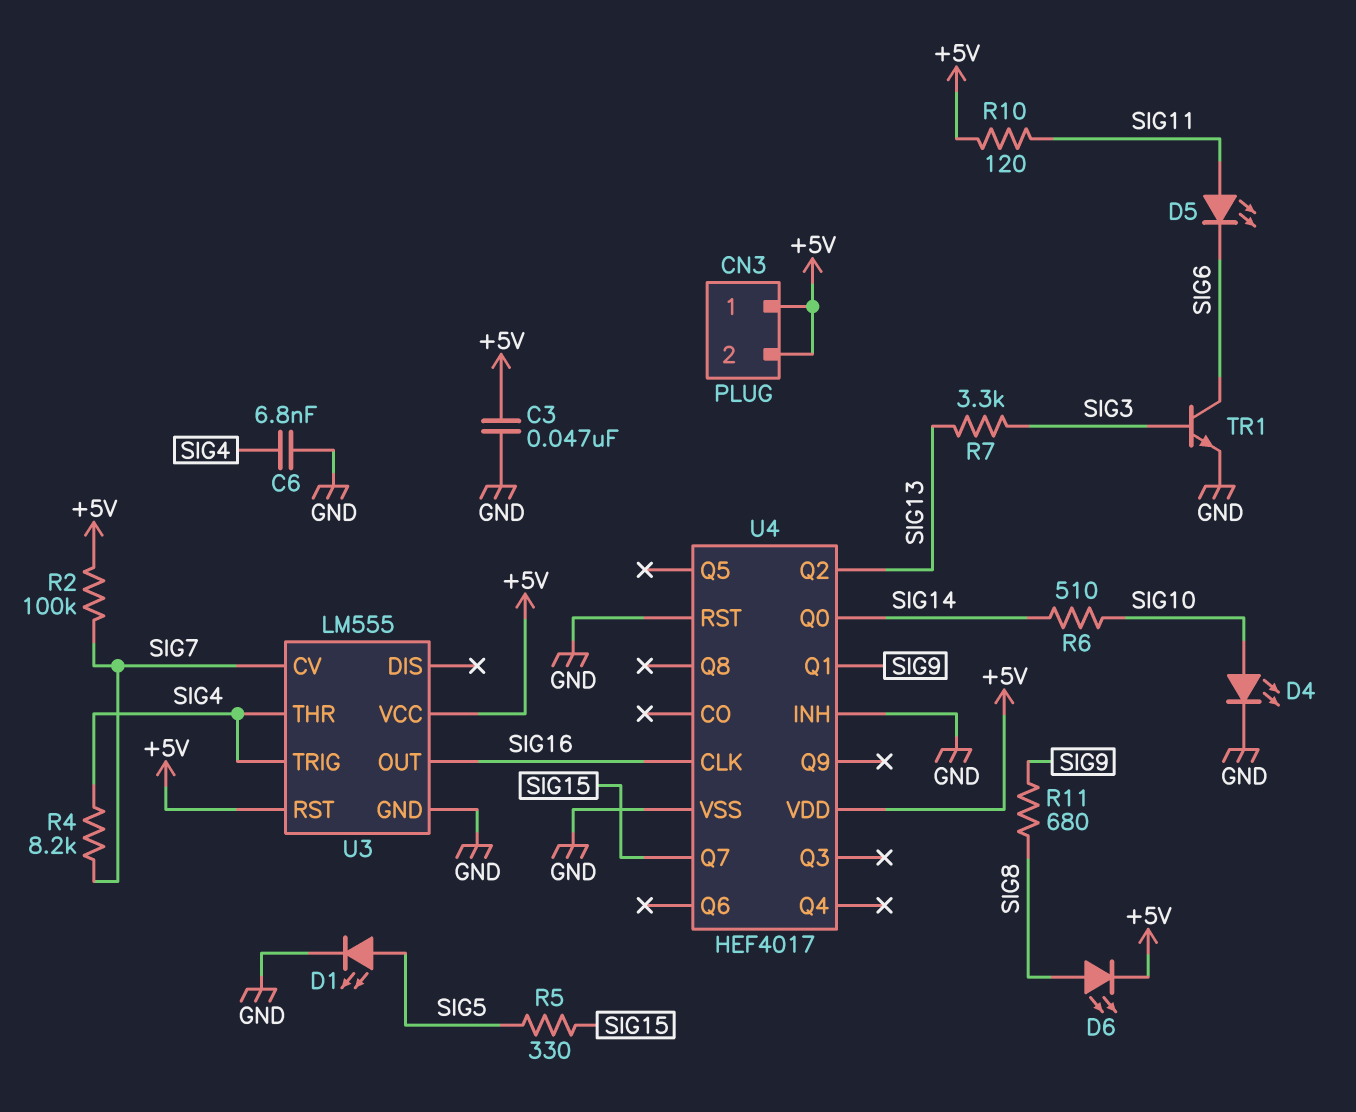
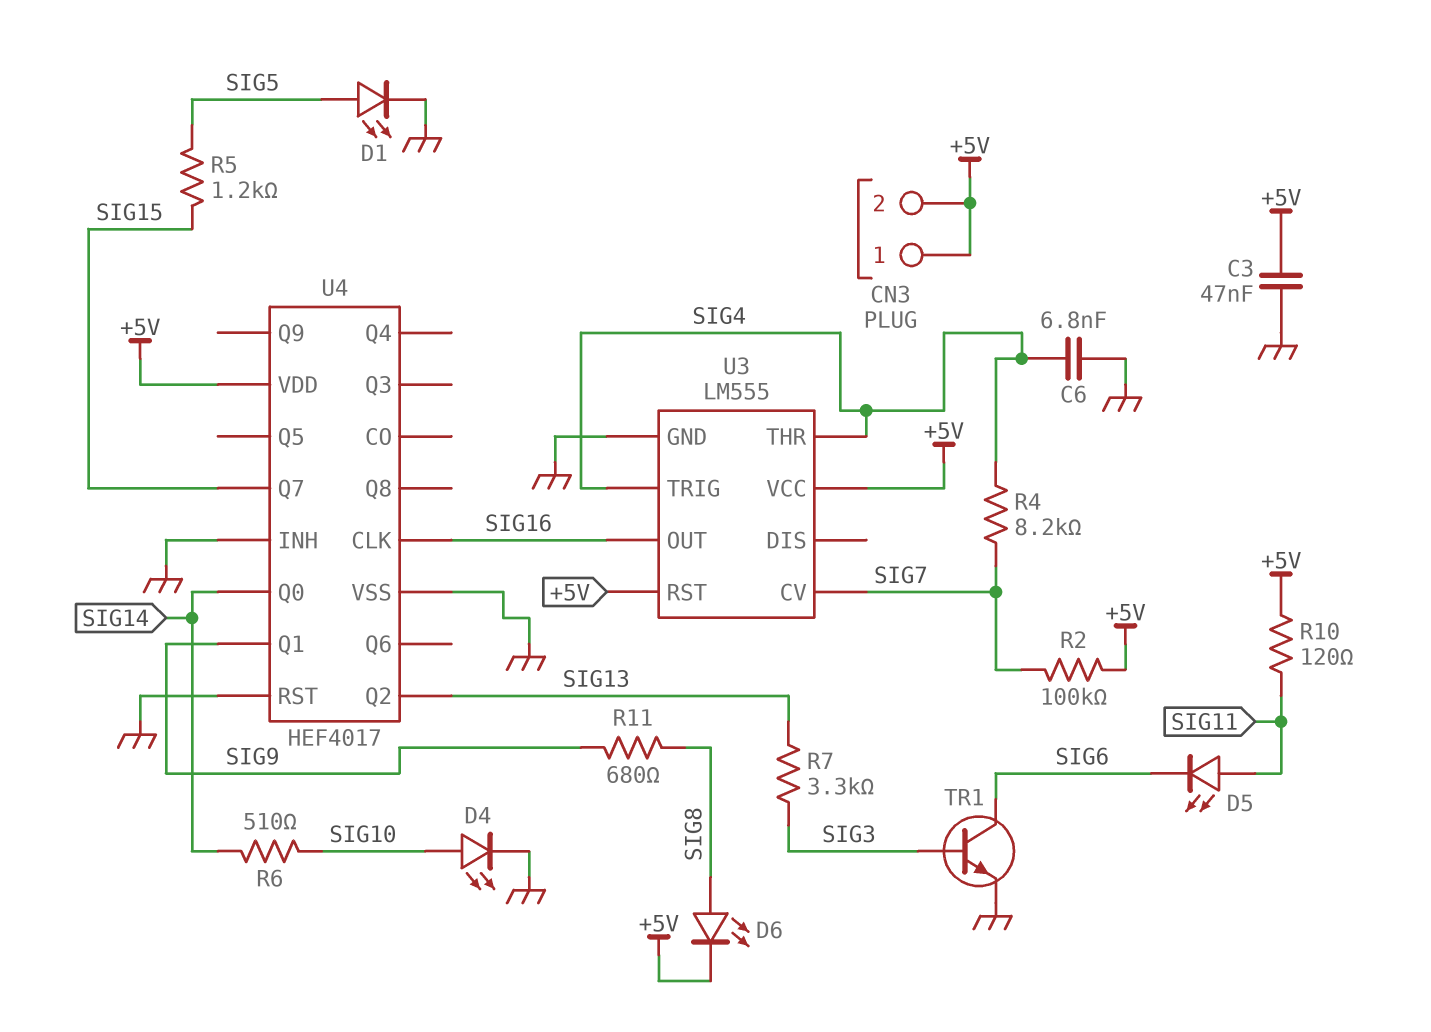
R5: 330 (SIG5, SIG15) -> 1.2k (SIG5, SIG15)

